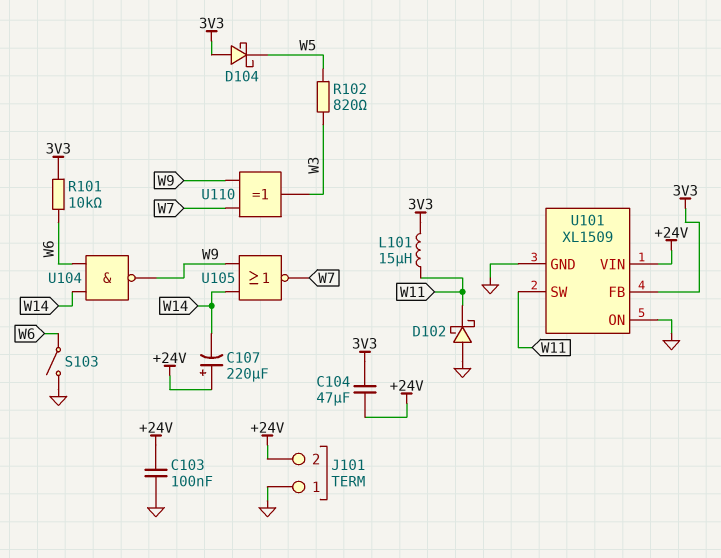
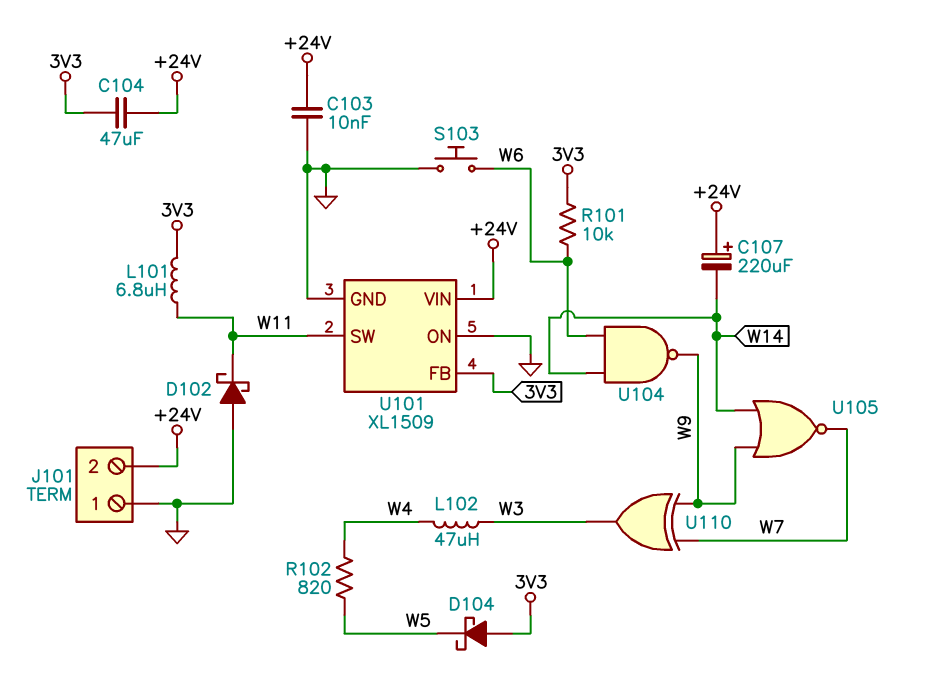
C103: 100nF (+24V, GND) -> 10nF (+24V, GND)
L101: 15uH (3V3, W11) -> 6.8uH (3V3, W11)
L102: none -> 47uH (W3, W4)
R102: 820 (W3, W5) -> 820 (W4, W5)
S103: switch (GND, W6) -> button (GND, W6)

